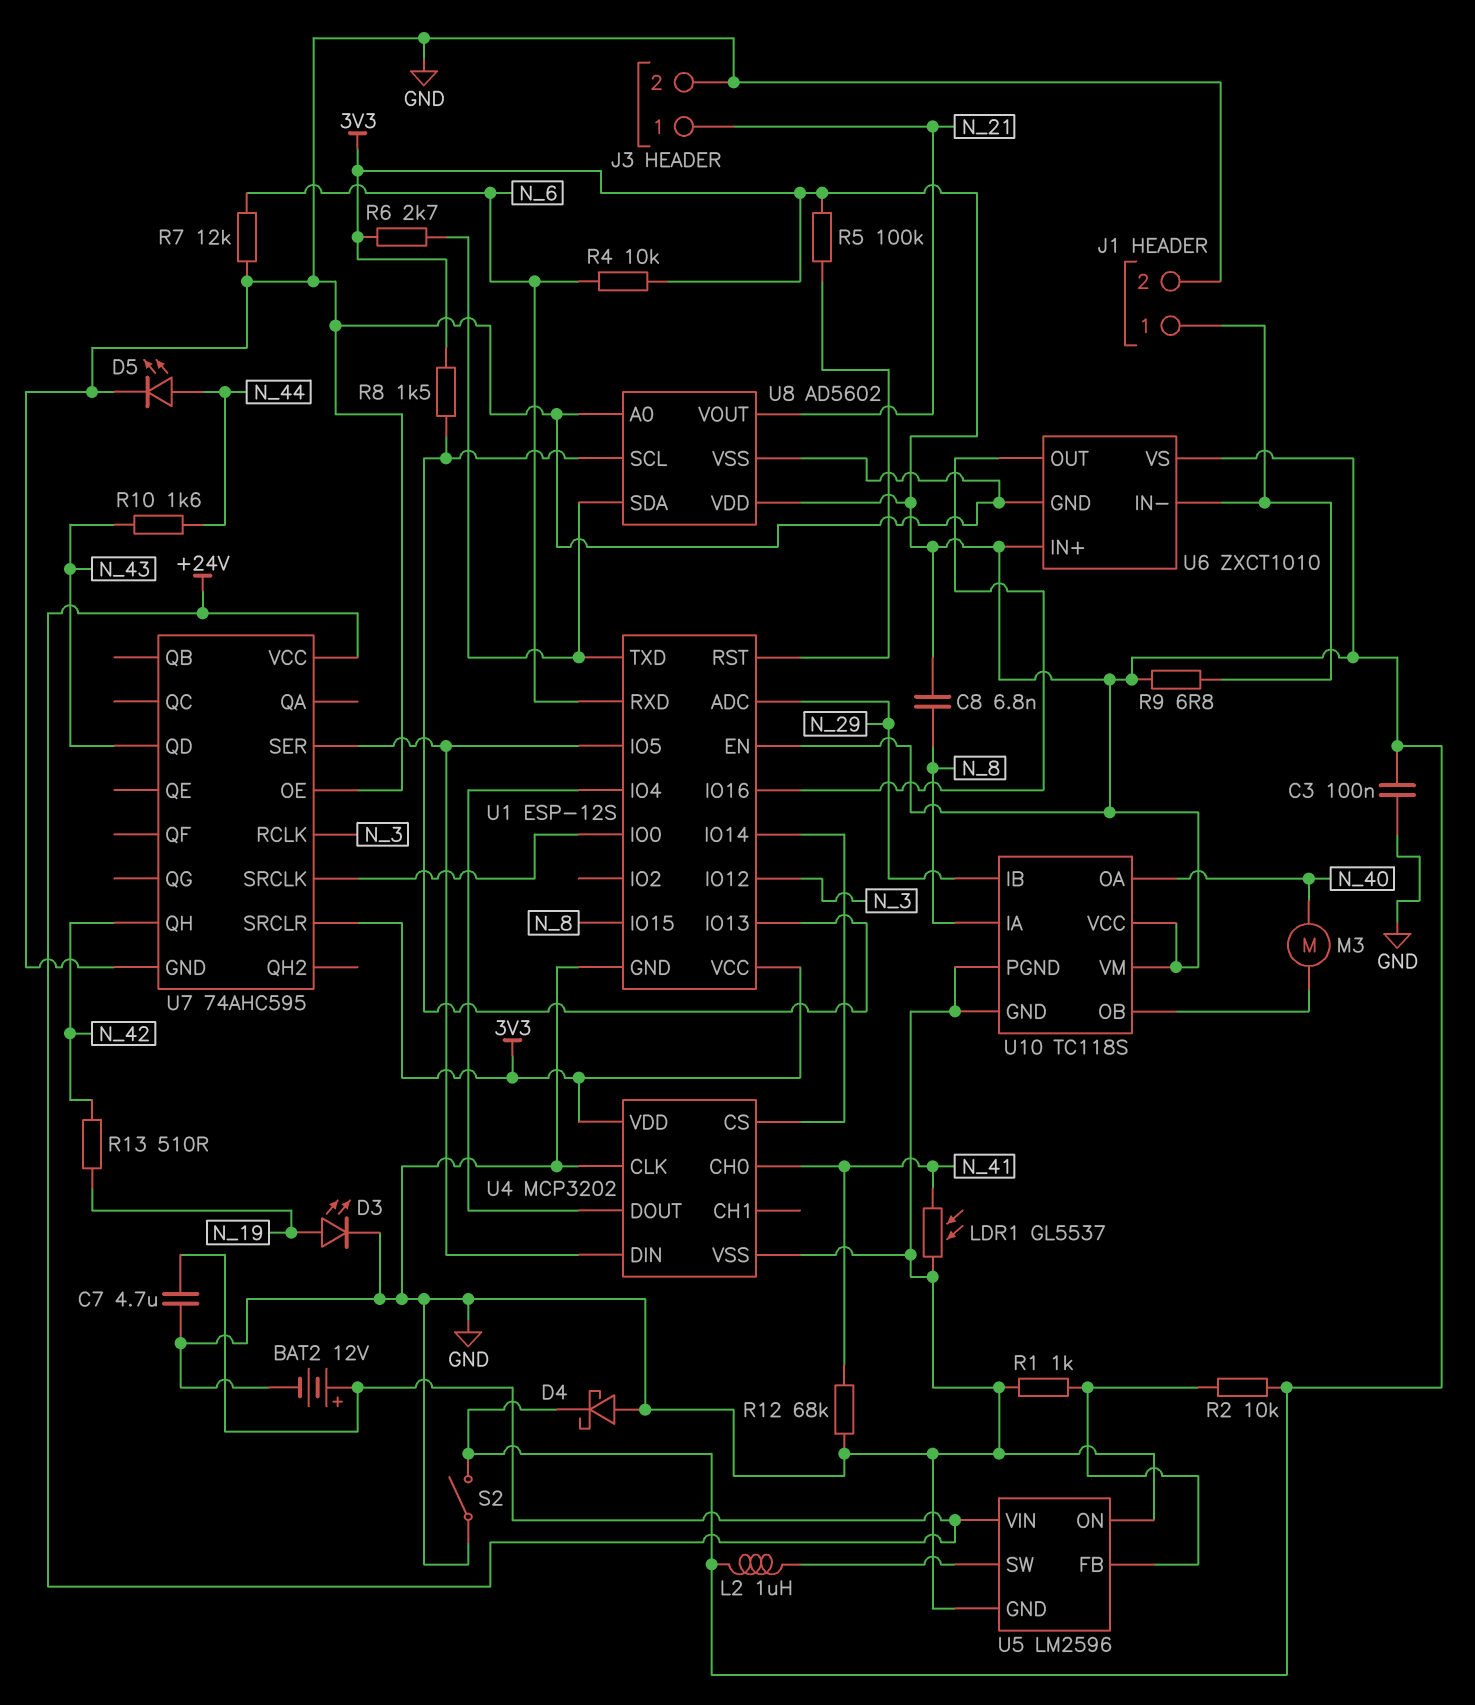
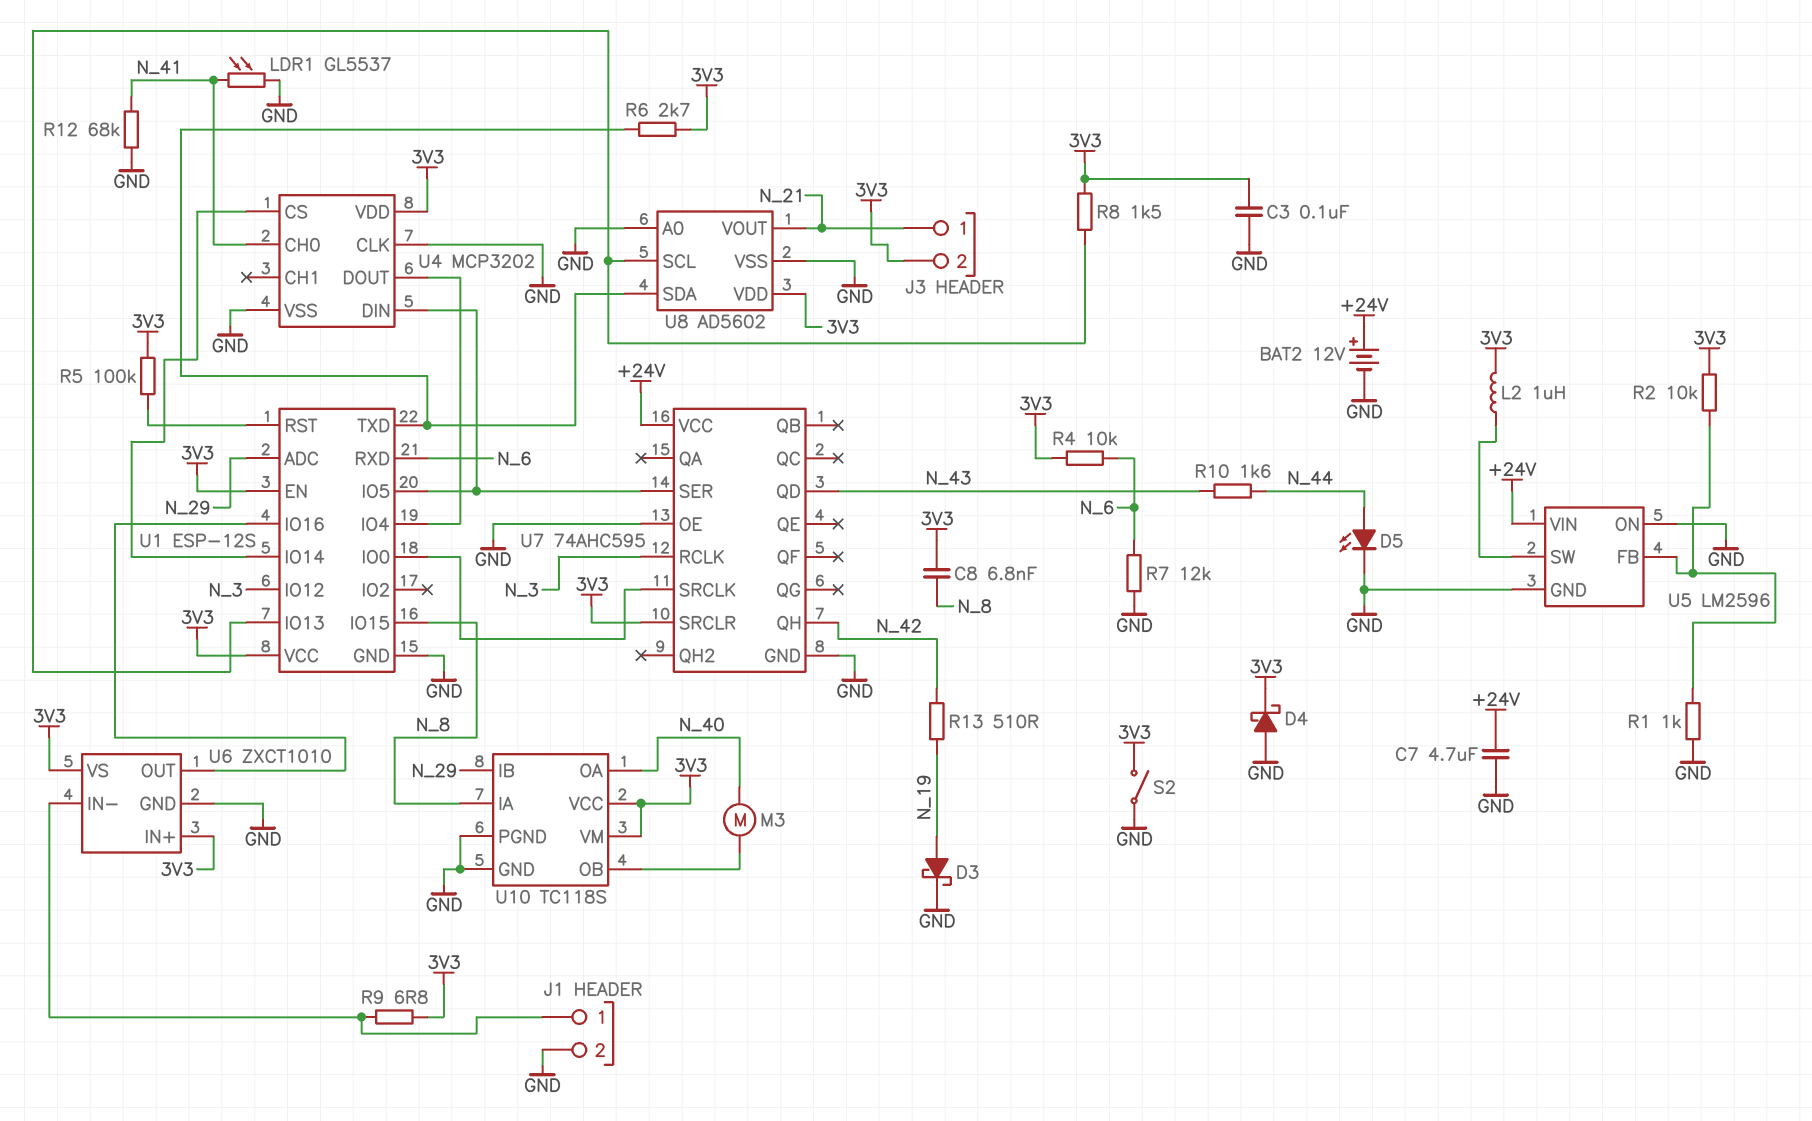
D3: LED (A N_19, K GND) -> schottky (A N_19, K GND)
J3 pin 2: GND -> 3V3

